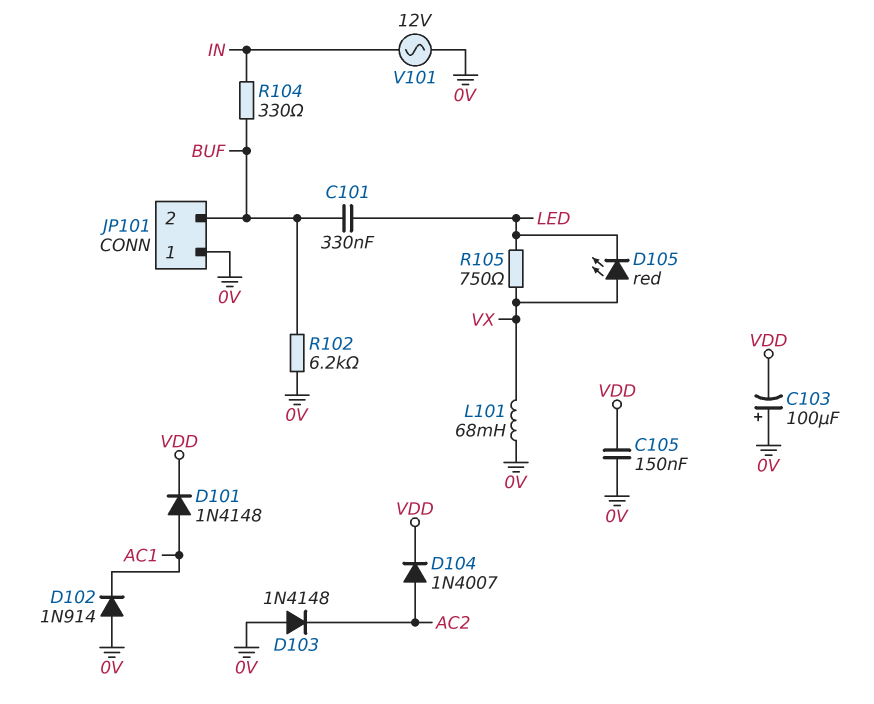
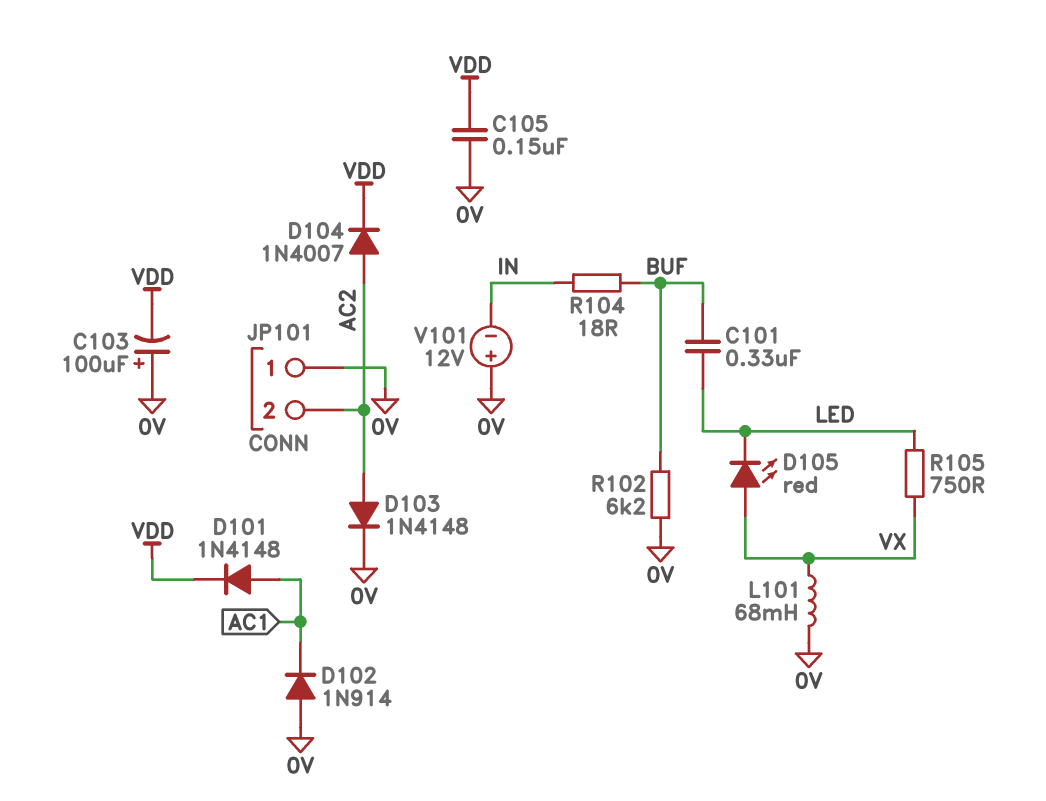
D103: diode 1N4148 (A 0V, K AC2) -> diode 1N4148 (A AC2, K 0V)
JP101 pin 2: BUF -> AC2
R104: 330 (BUF, IN) -> 18 (BUF, IN)
V101: AC 12V (0V, IN) -> 12V (plus 0V, minus IN)

